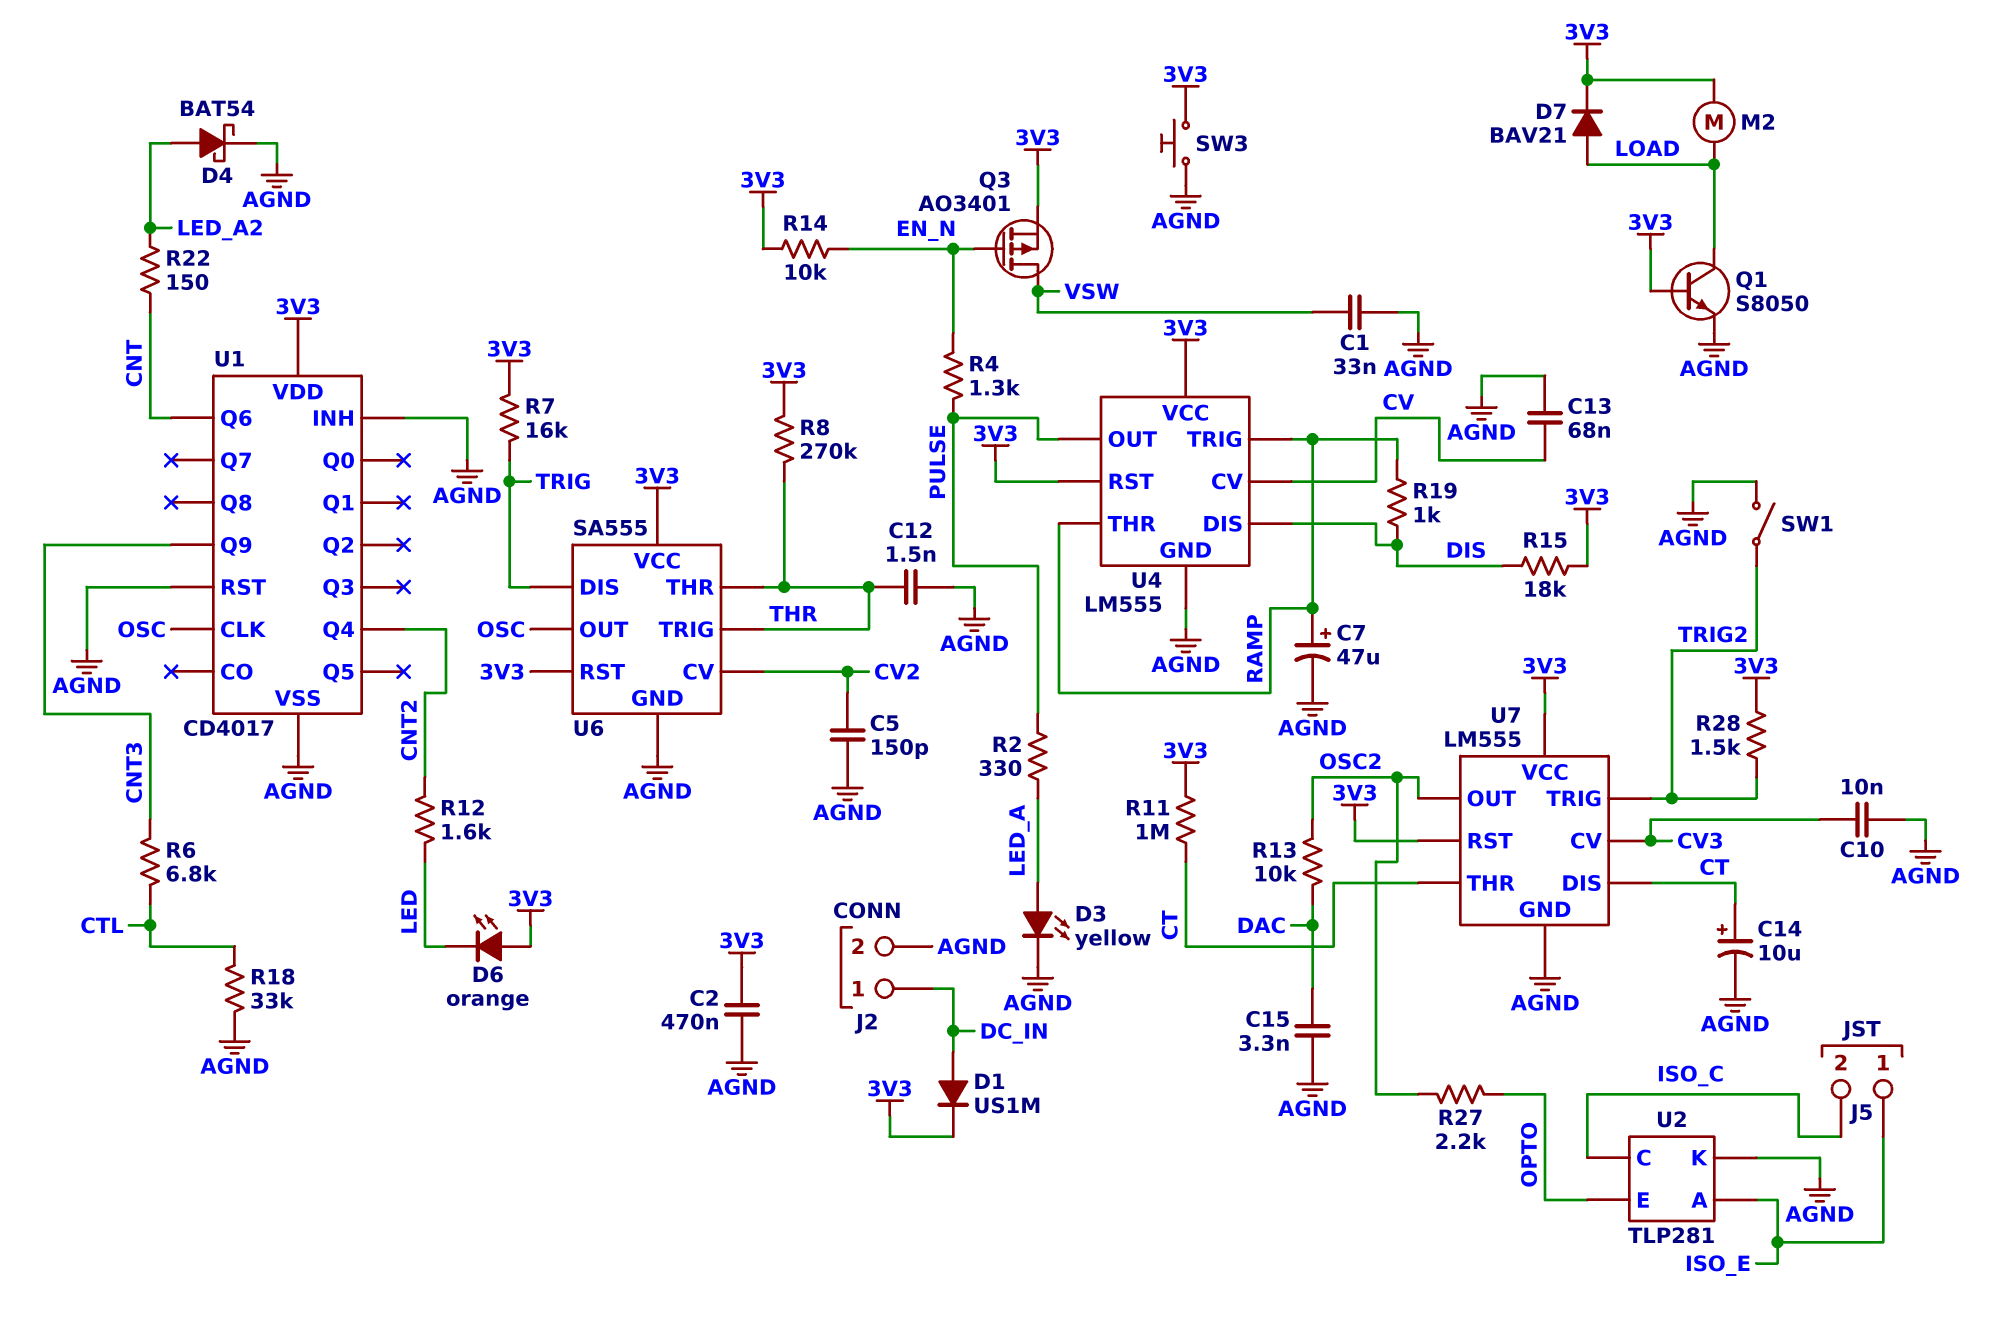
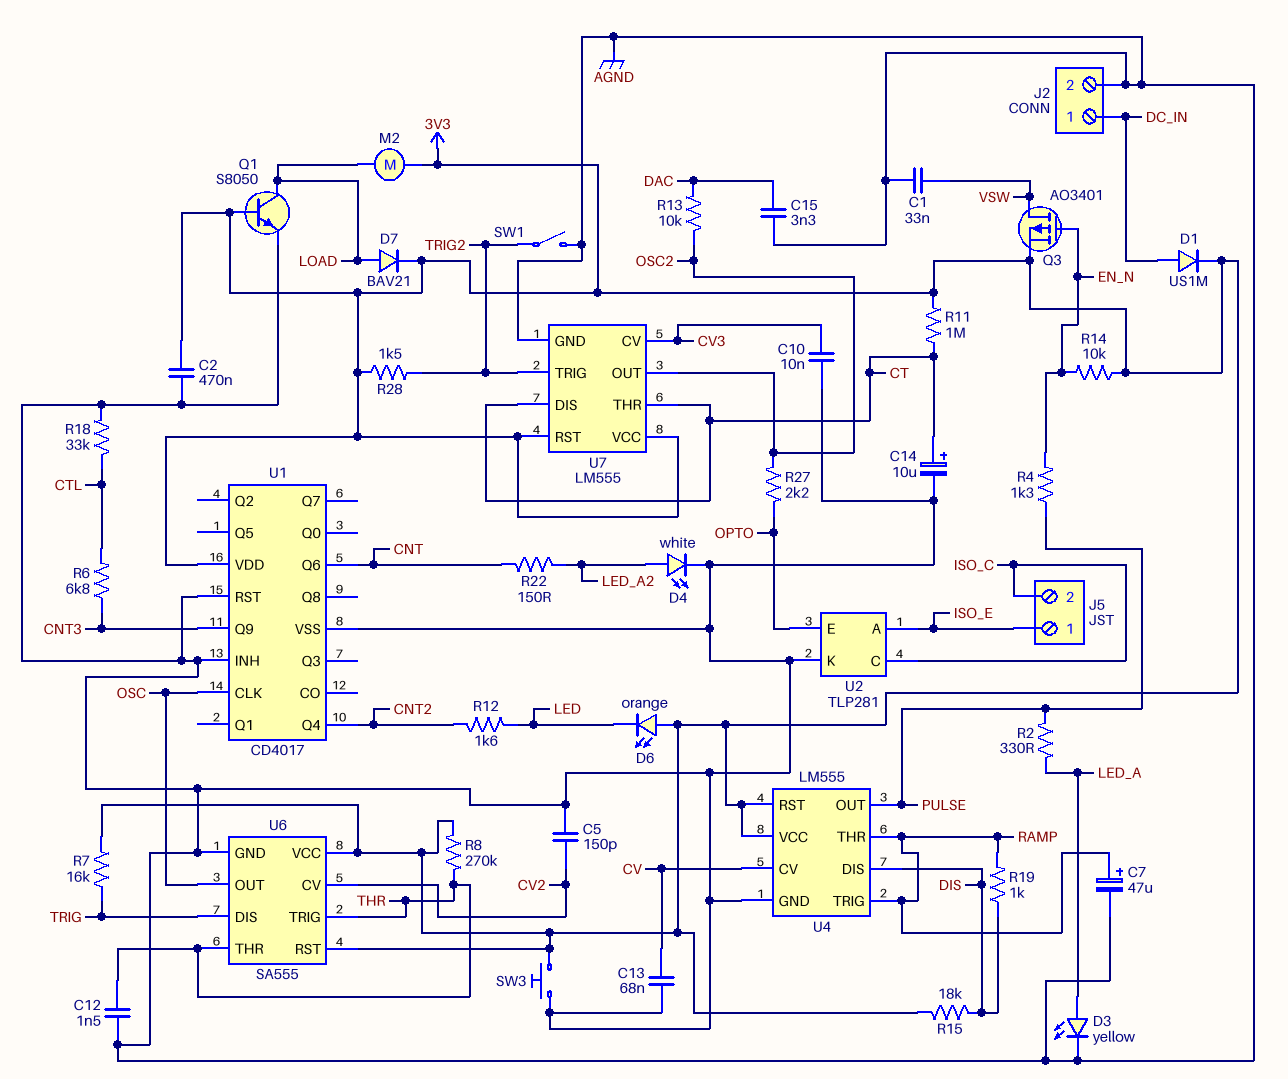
D4: schottky BAT54 (A LED_A2, K AGND) -> LED white (A LED_A2, K AGND)

